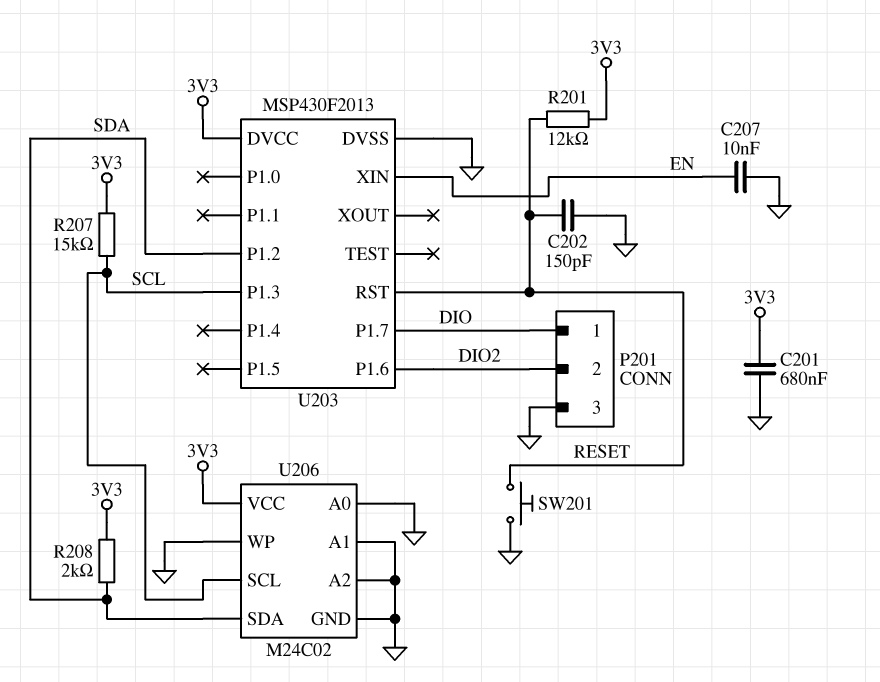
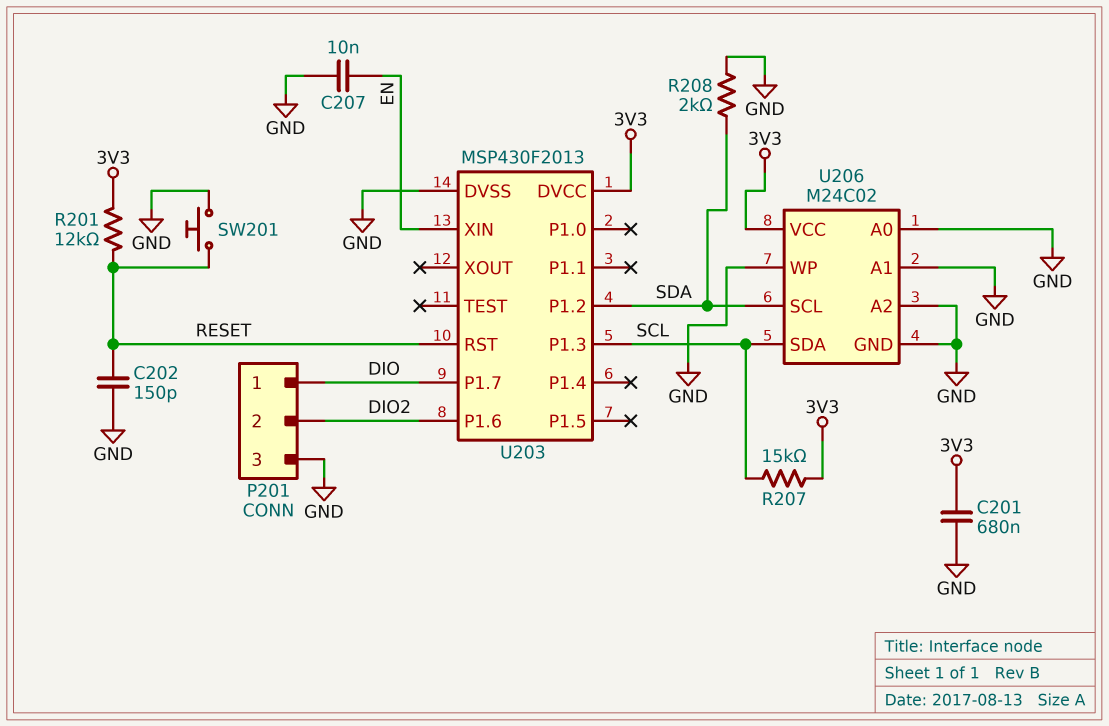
R208: 2k (3V3, SDA) -> 2k (GND, SDA)
U206 pin SCL: SCL -> SDA
U206 pin SDA: SDA -> SCL

